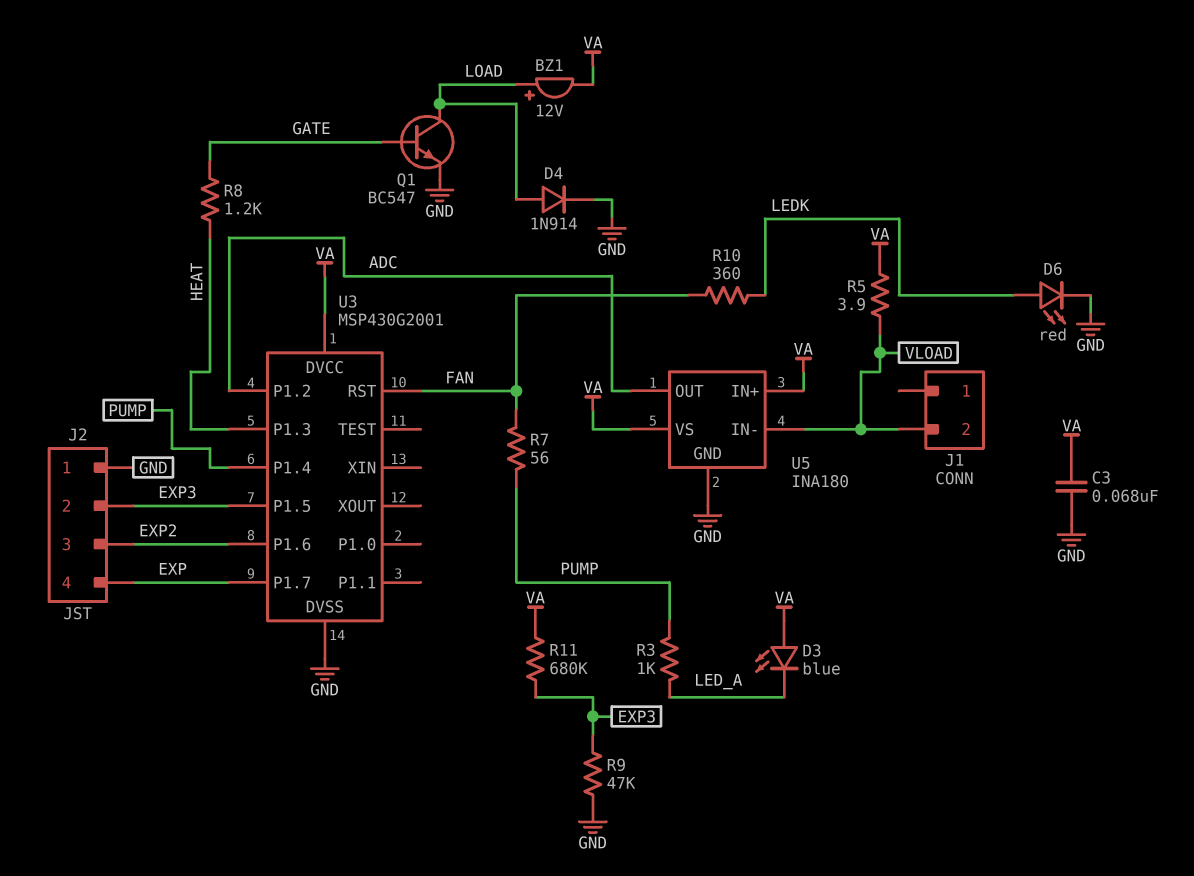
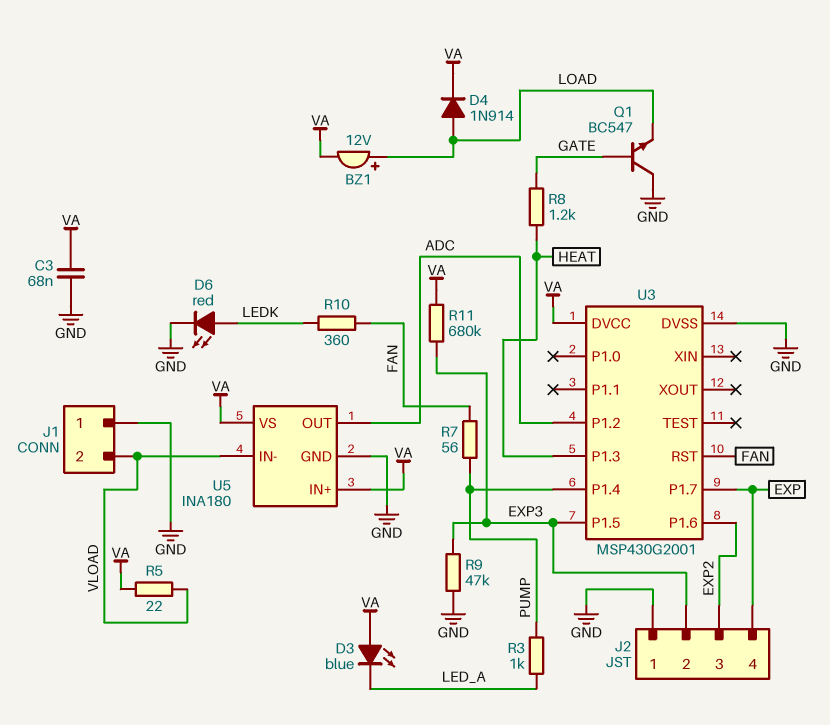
D4: diode 1N914 (A LOAD, K GND) -> diode 1N914 (A LOAD, K VA)
J1 pin 1: none -> GND
Q1: NPN BC547 (B GATE, C LOAD, E GND) -> NPN BC547 (B GATE, C GND, E LOAD)
R5: 3.9 (VA, VLOAD) -> 22 (VA, VLOAD)

